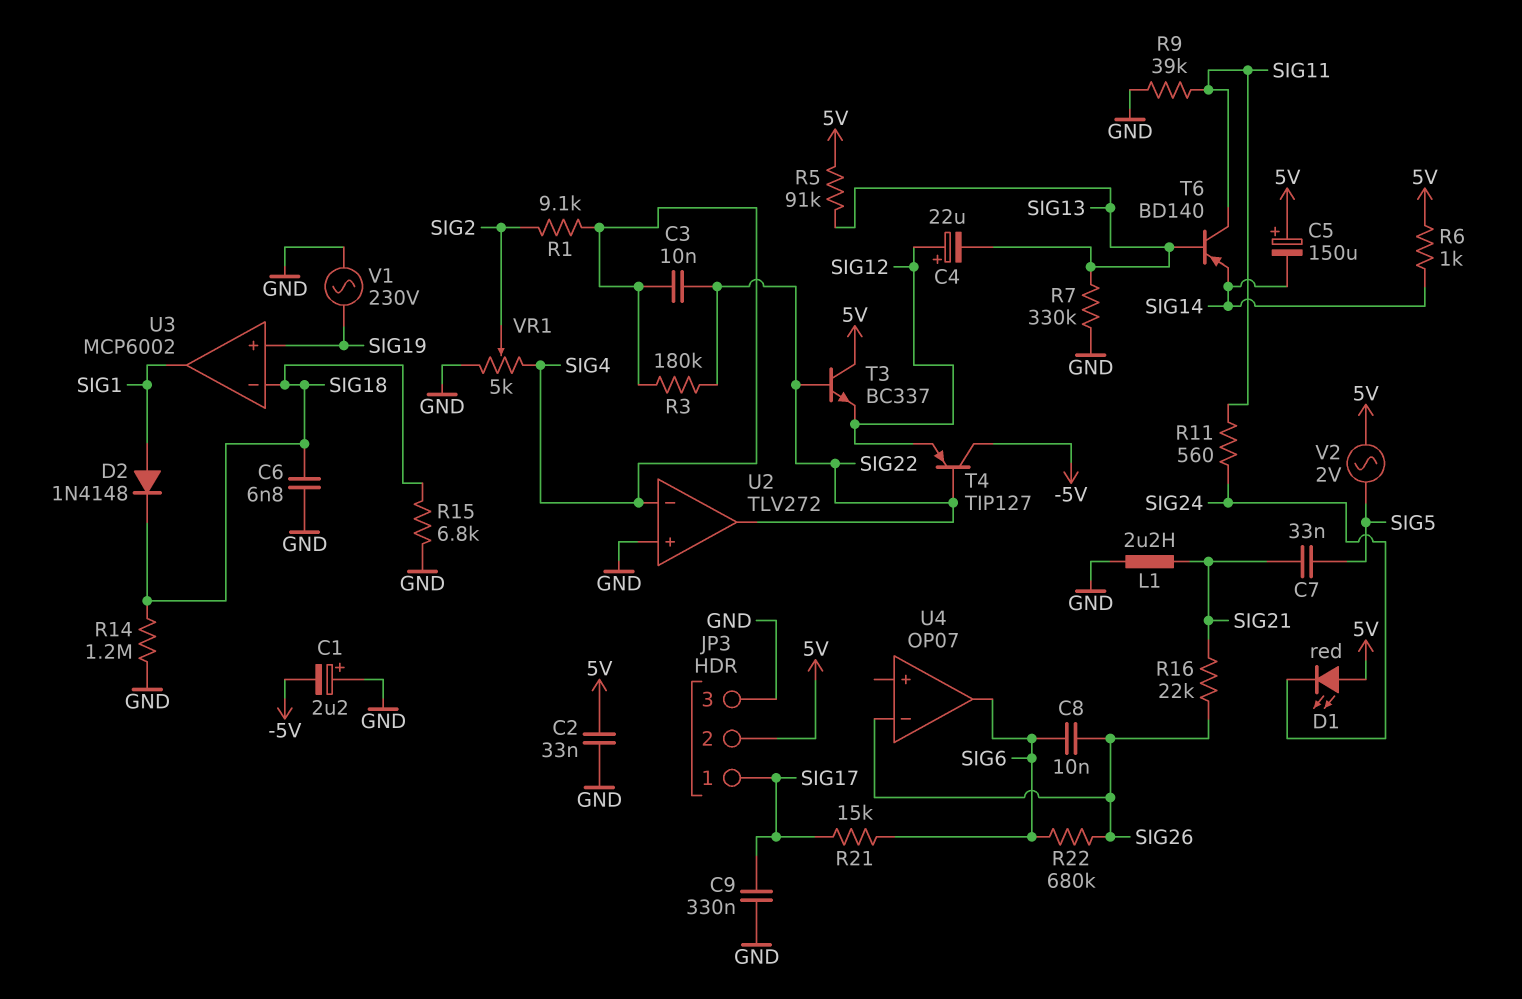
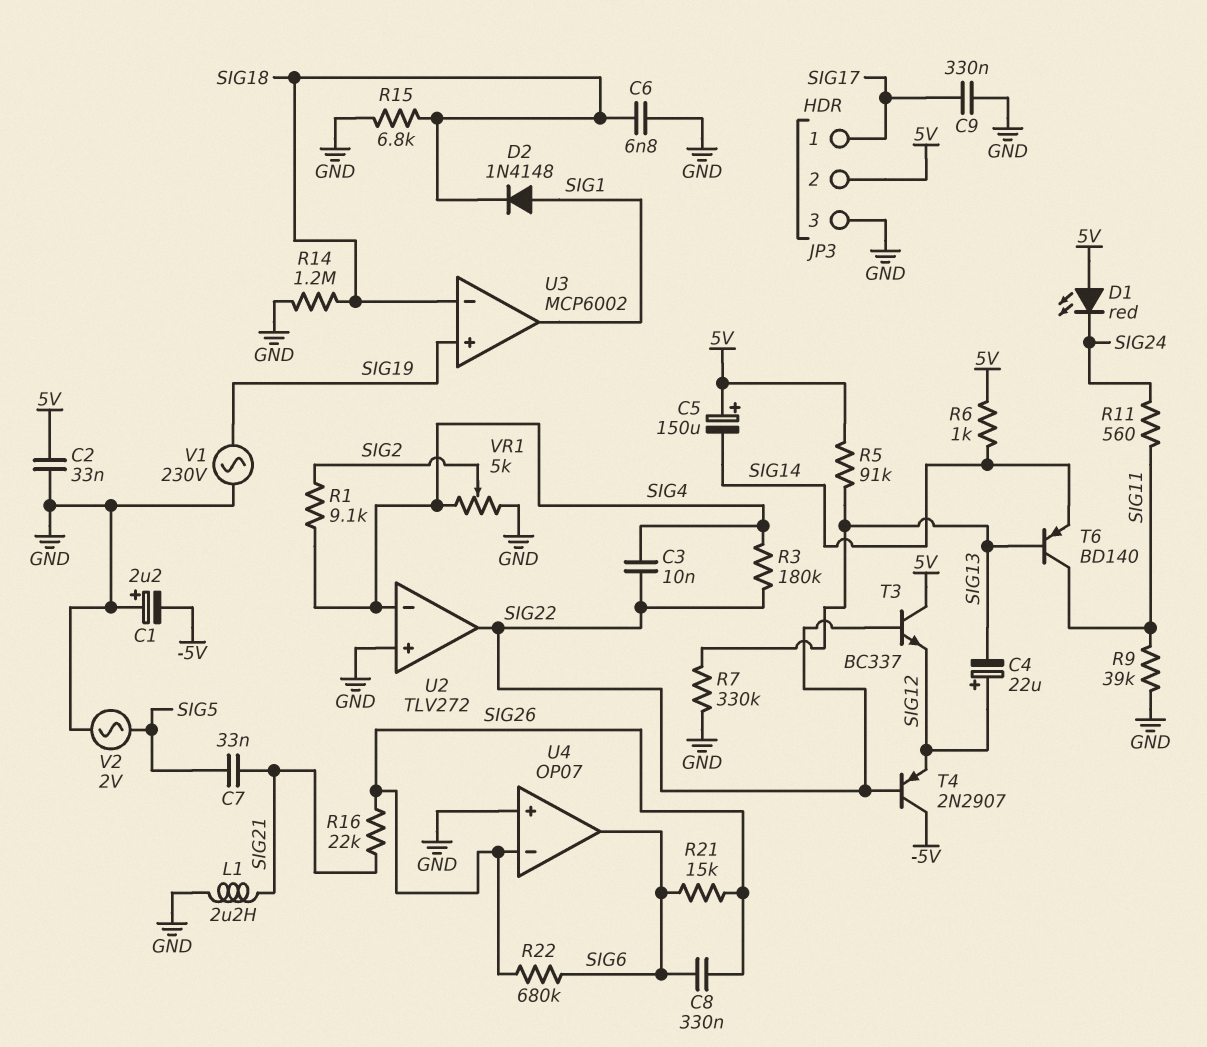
C8: 10nF (SIG6, SIG26) -> 330nF (SIG6, SIG26)
R21: 15k (SIG6, SIG17) -> 15k (SIG6, SIG26)
T4: PNP TIP127 (B SIG22, C -5V, E SIG12) -> PNP 2N2907 (B SIG22, C -5V, E SIG12)
U4 pin in+: none -> GND
V2: AC 2V (5V, SIG5) -> AC 2V (GND, SIG5)

